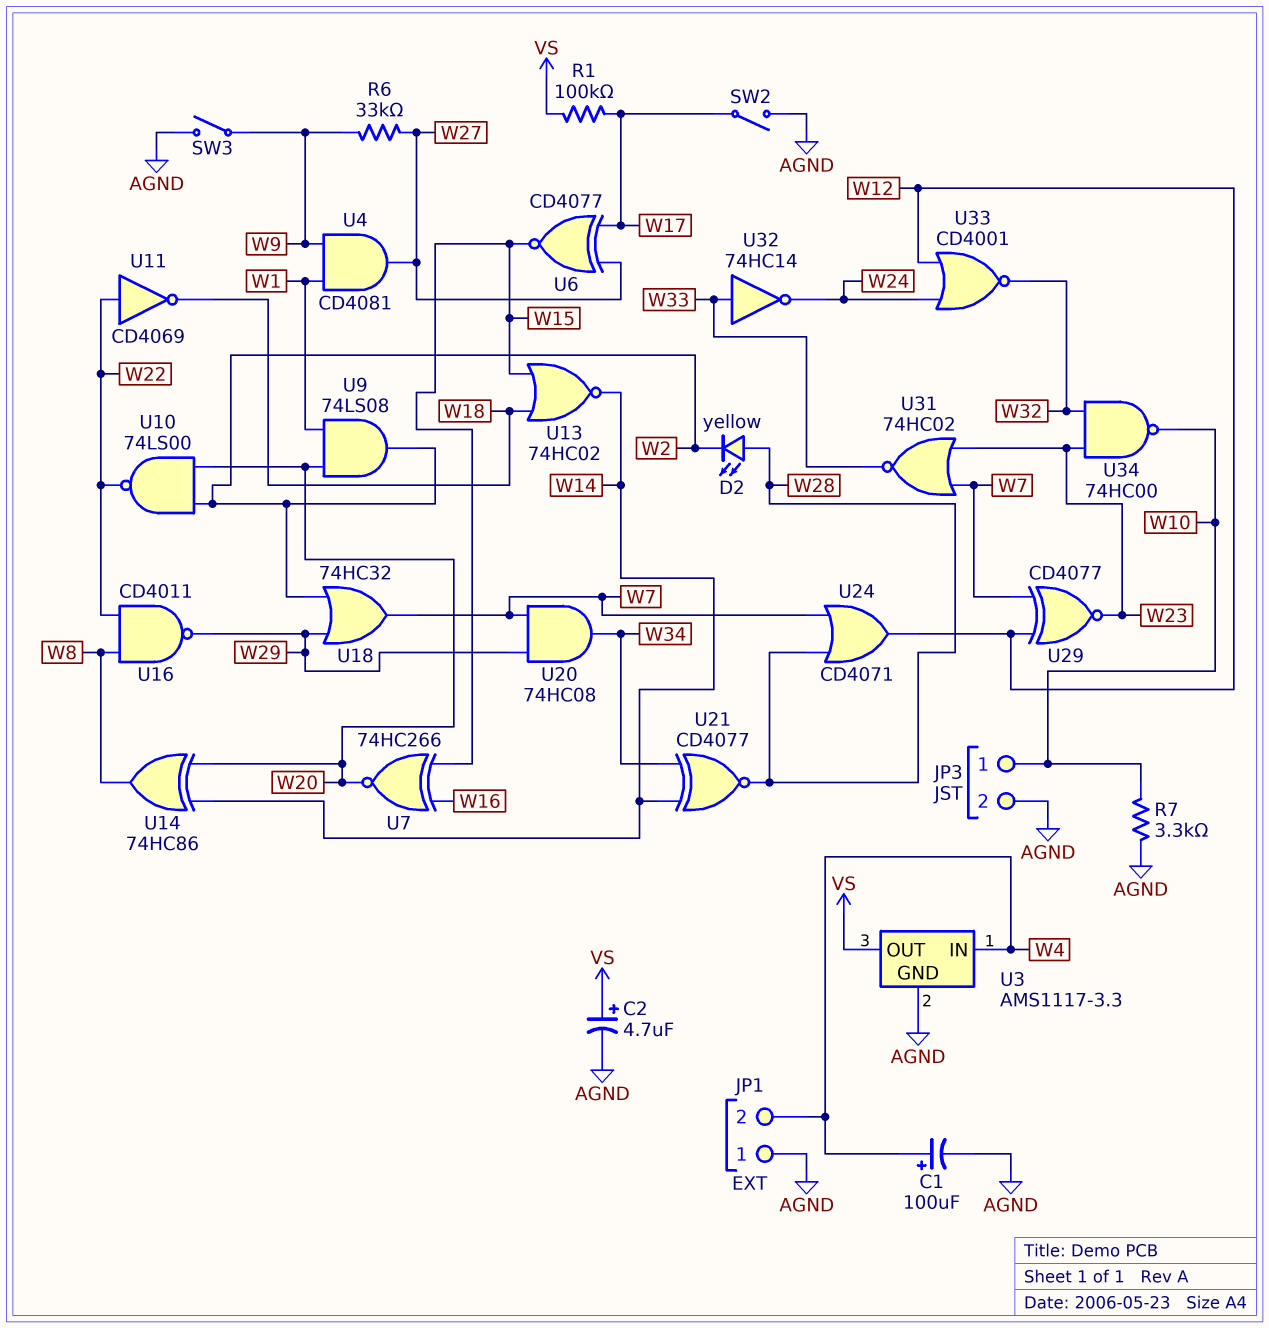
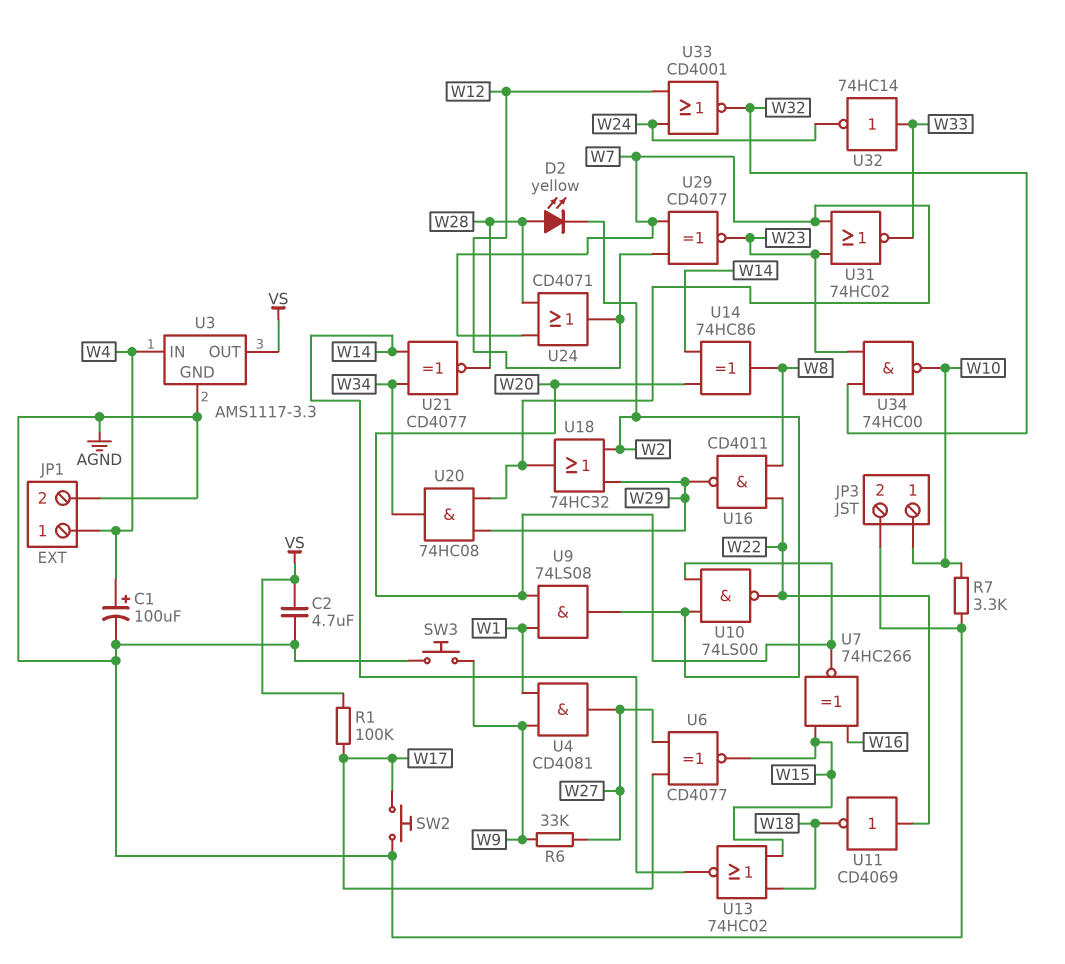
C2: 4.7uF (plus VS, minus AGND) -> 4.7uF (AGND, VS)
JP1 pin 1: AGND -> W4
JP1 pin 2: W4 -> AGND
SW2: switch (AGND, W17) -> button (AGND, W17)
SW3: switch (AGND, W9) -> button (AGND, W9)

